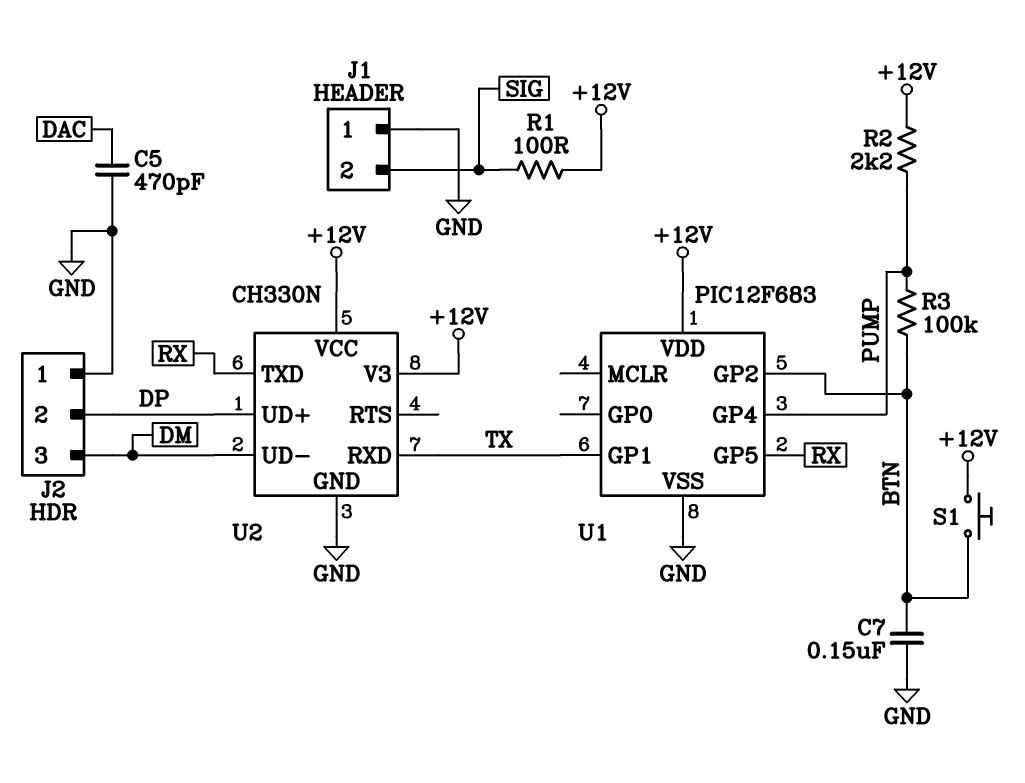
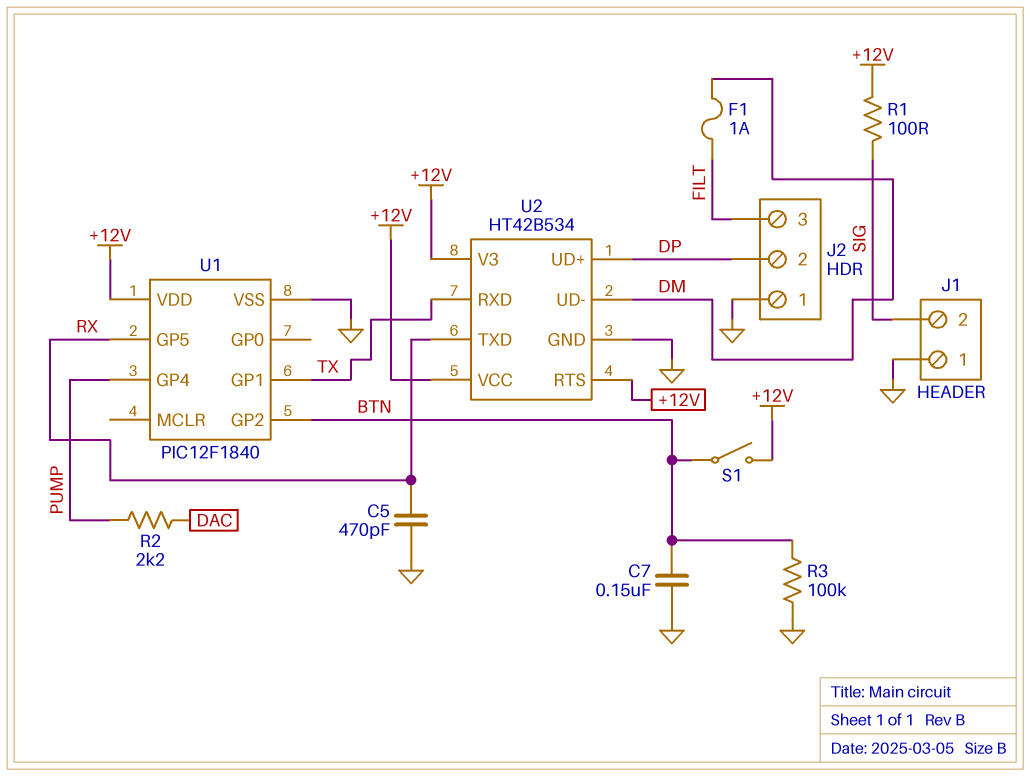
C5: 470pF (DAC, GND) -> 470pF (GND, RX)
F1: none -> 1A (DM, FILT)
J2 pin 3: DM -> FILT
R2: 2.2k (+12V, PUMP) -> 2.2k (DAC, PUMP)
R3: 100k (BTN, PUMP) -> 100k (BTN, GND)
S1: button (+12V, BTN) -> switch (+12V, BTN)
U1: PIC12F683 -> PIC12F1840
U2: CH330N -> HT42B534
U2 pin RTS: none -> +12V

